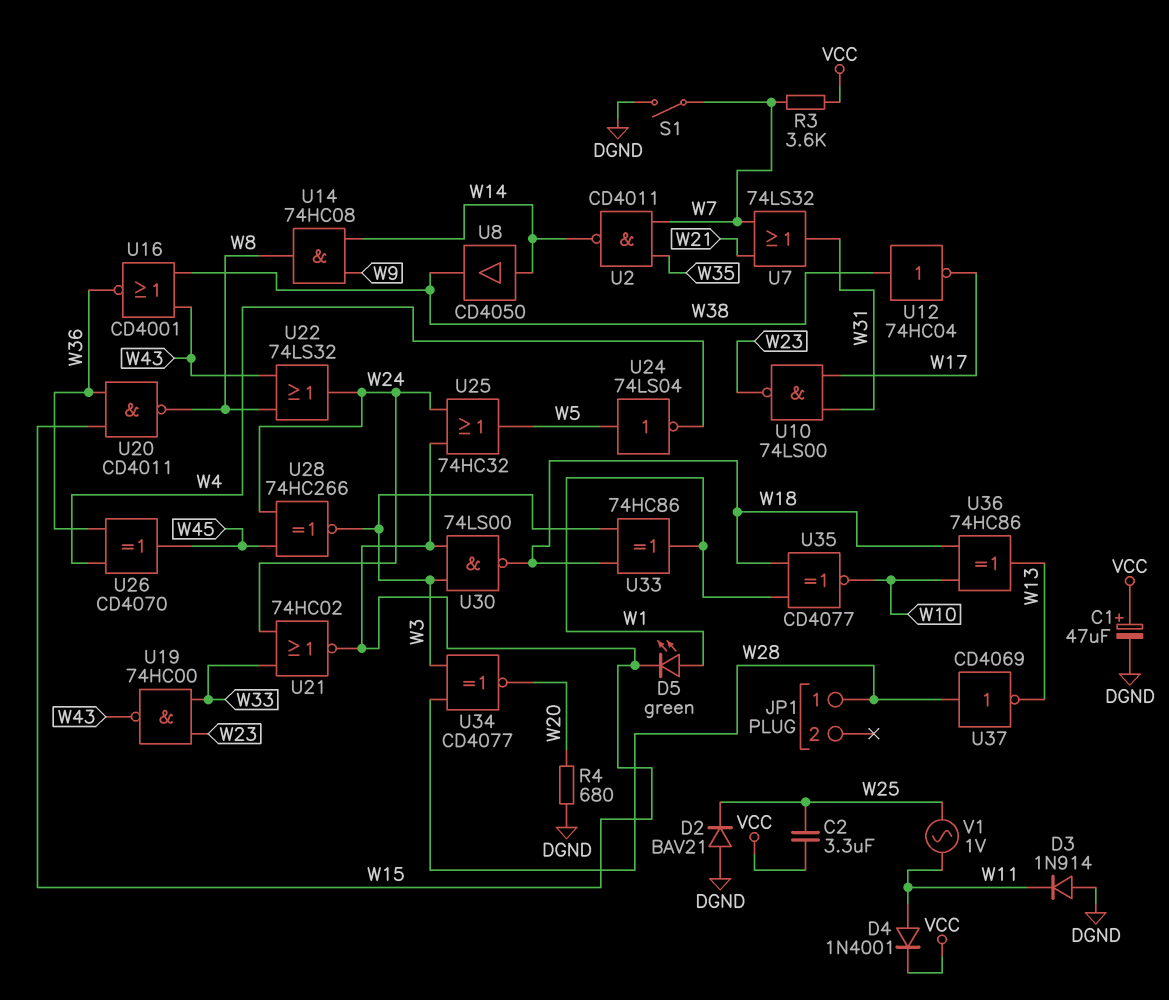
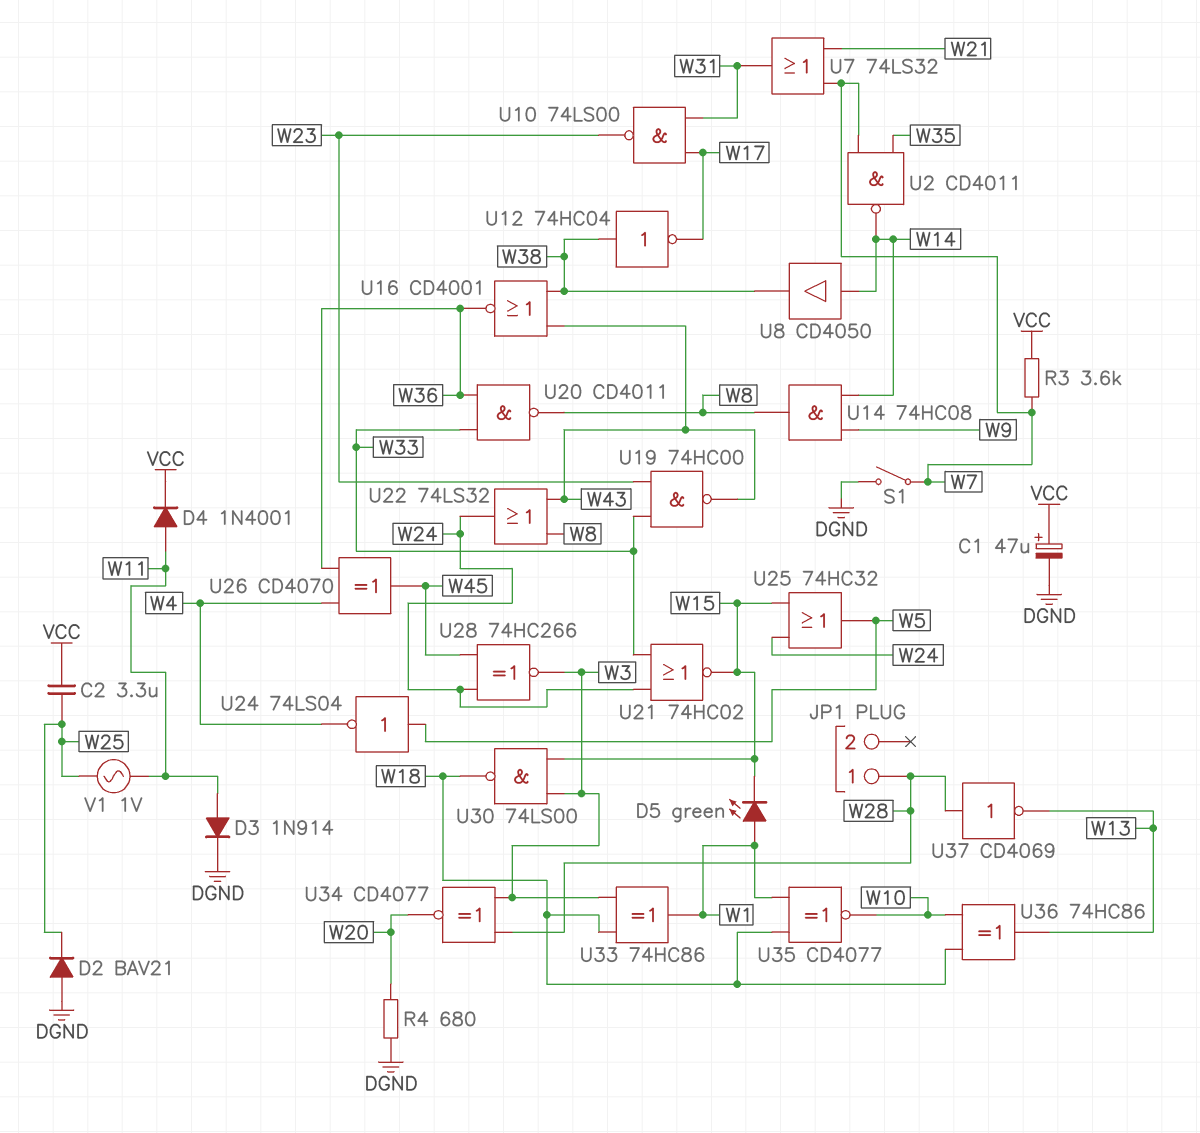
D3: diode 1N914 (A DGND, K W11) -> diode 1N914 (A W11, K DGND)
U20: NAND CD4011 (in W15, in W36, out W8) -> NAND CD4011 (in W33, in W36, out W8)

